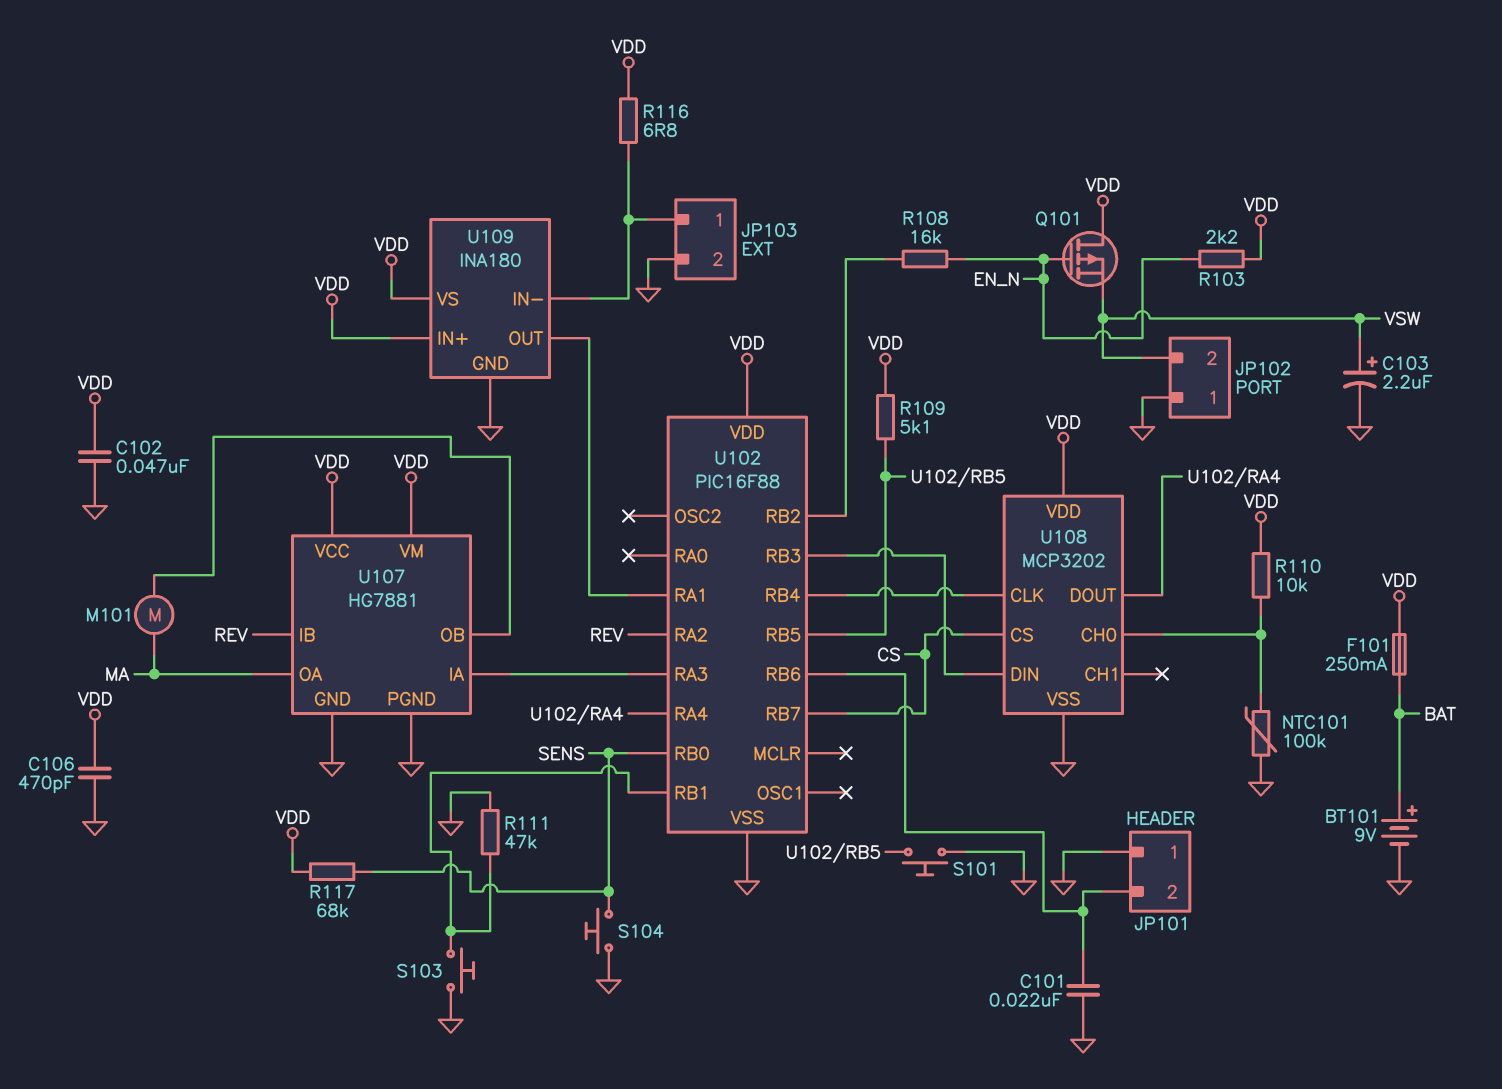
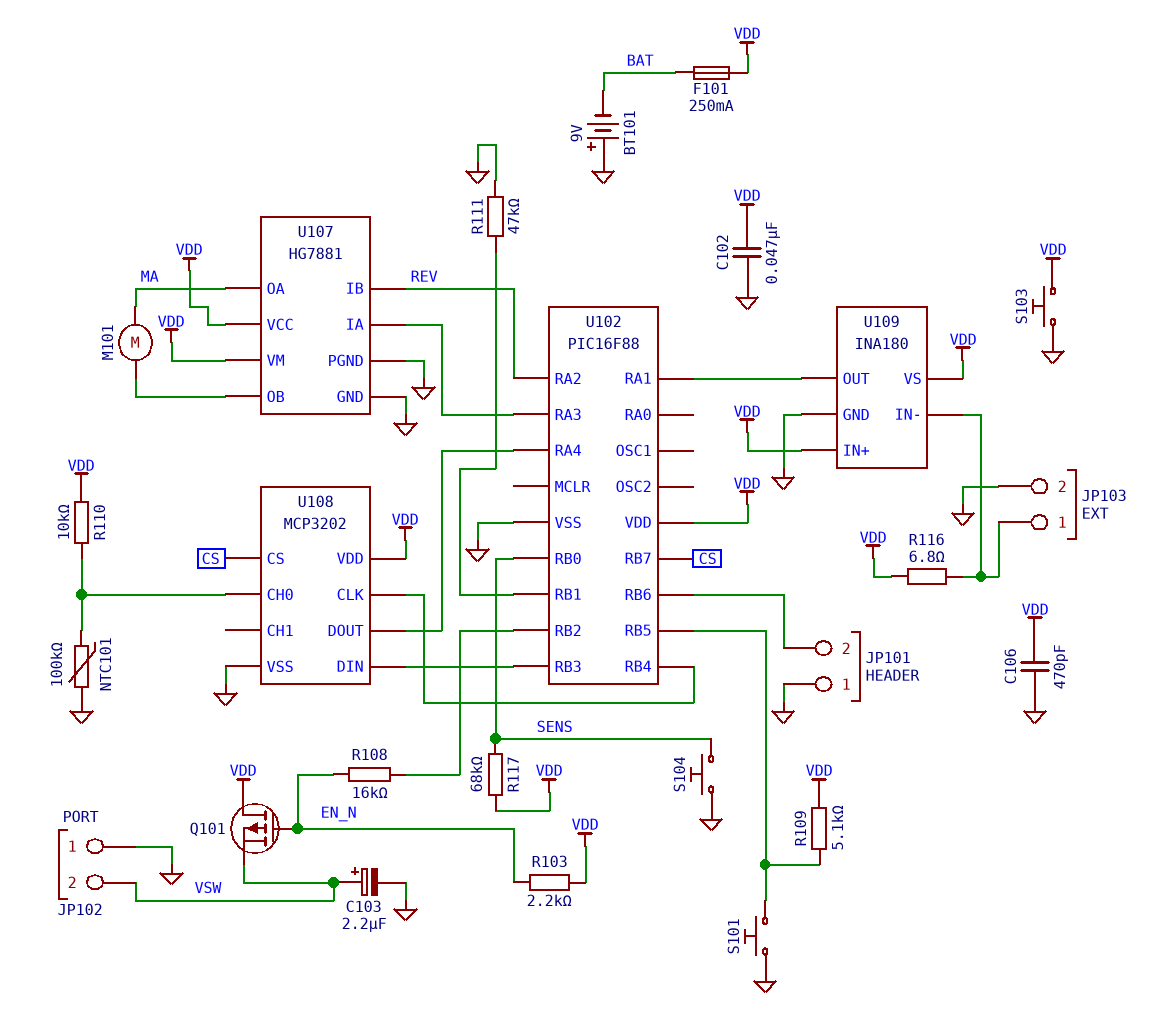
BT101: 9V (plus BAT, minus GND) -> 9V (plus GND, minus BAT)
C101: 22nF (GND, JP101/2) -> none
S103: button (GND, U102/RB1) -> button (GND, VDD)

